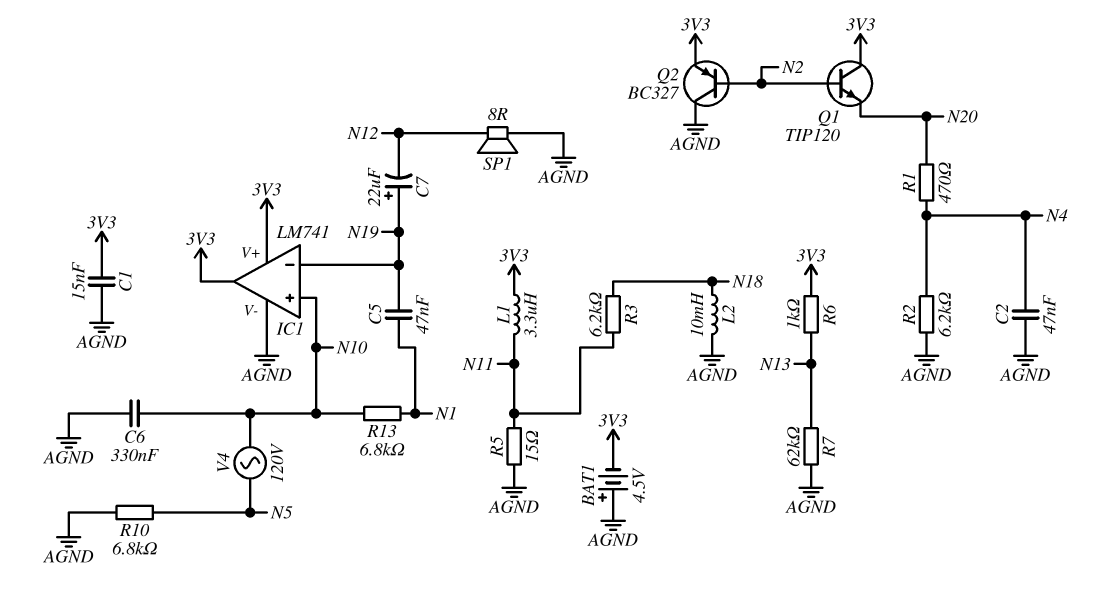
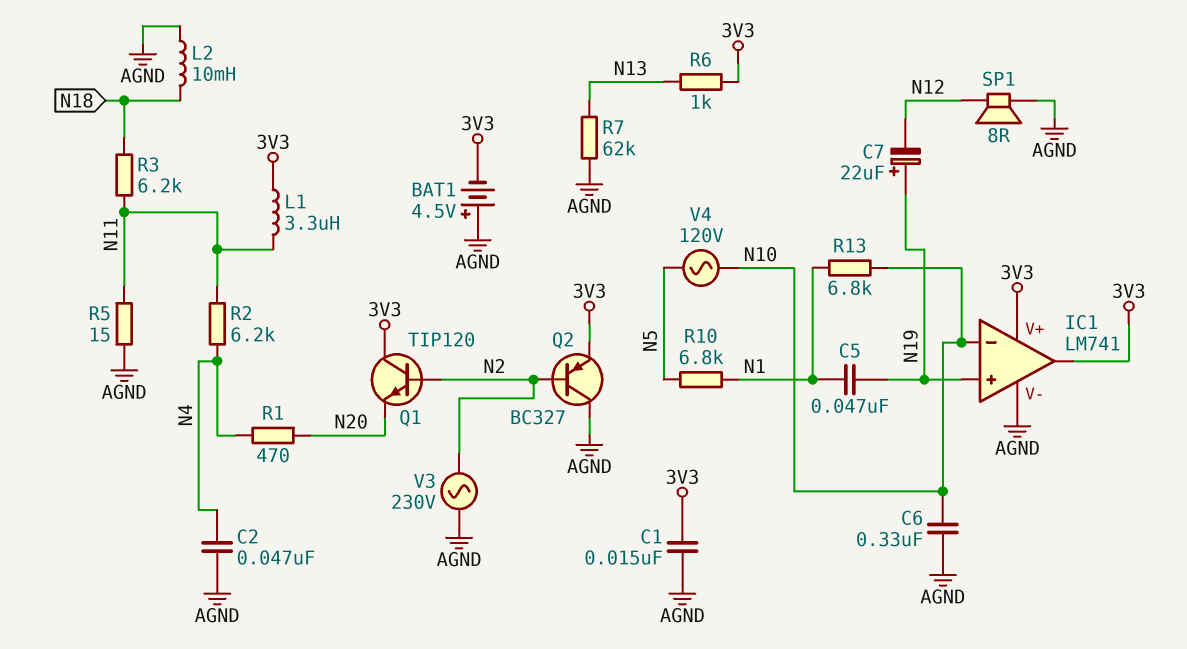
IC1 pin in+: N10 -> N19
IC1 pin in-: N19 -> N10
R2: 6.2k (AGND, N4) -> 6.2k (N4, N11)
R10: 6.8k (AGND, N5) -> 6.8k (N1, N5)
V3: none -> AC 230V (AGND, N2)

